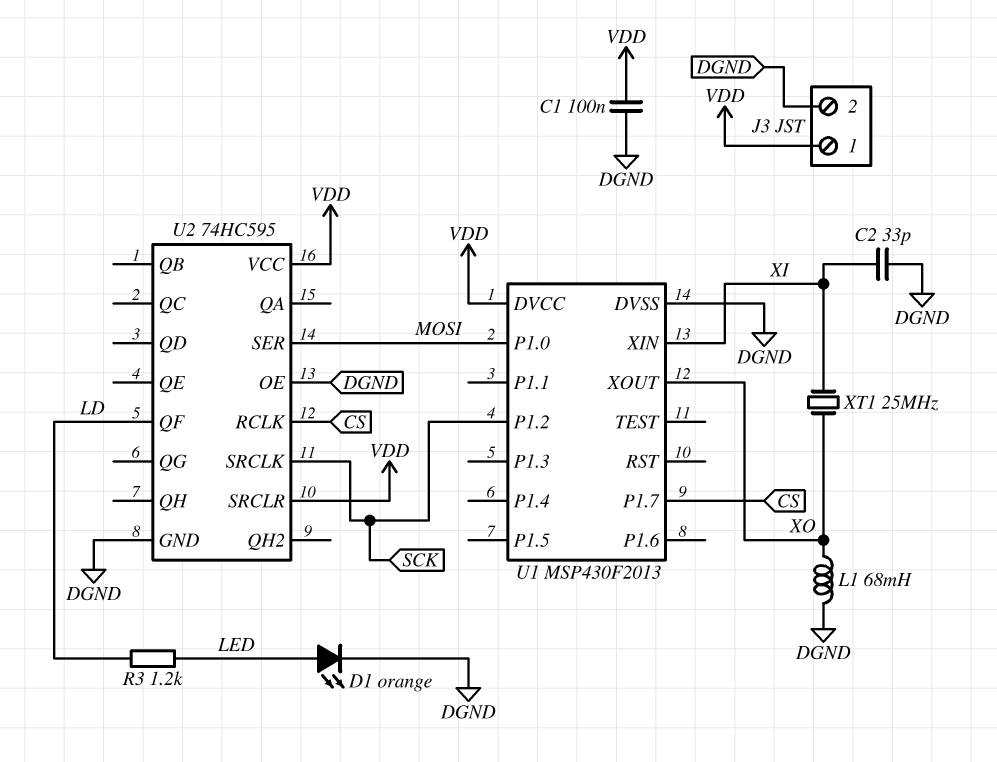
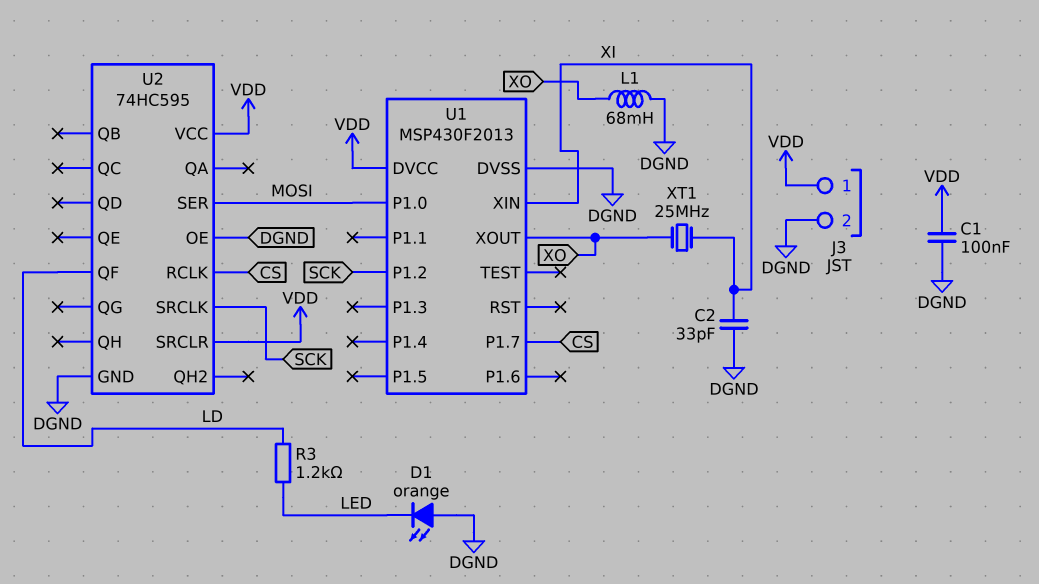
D1: LED orange (A LED, K DGND) -> LED orange (A DGND, K LED)

